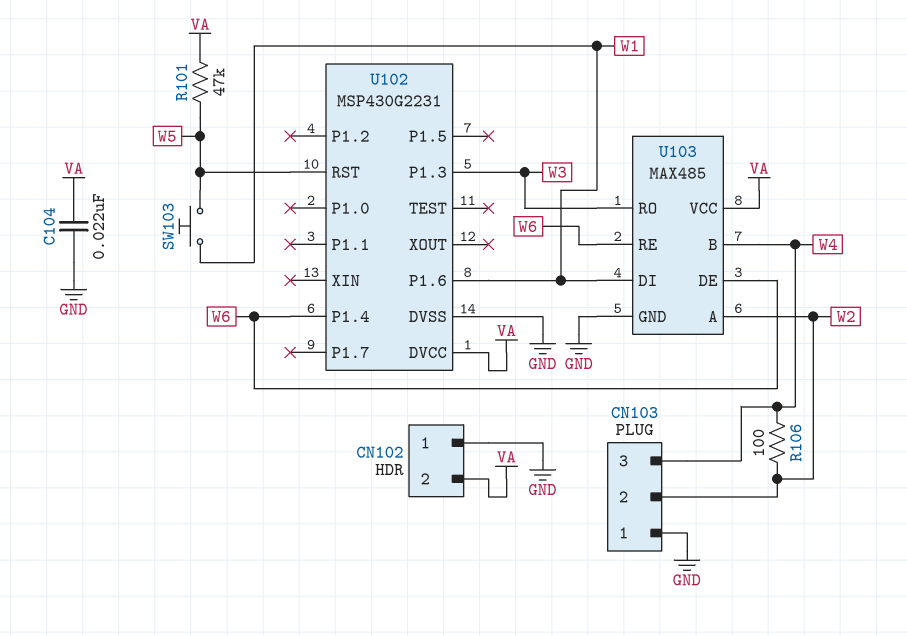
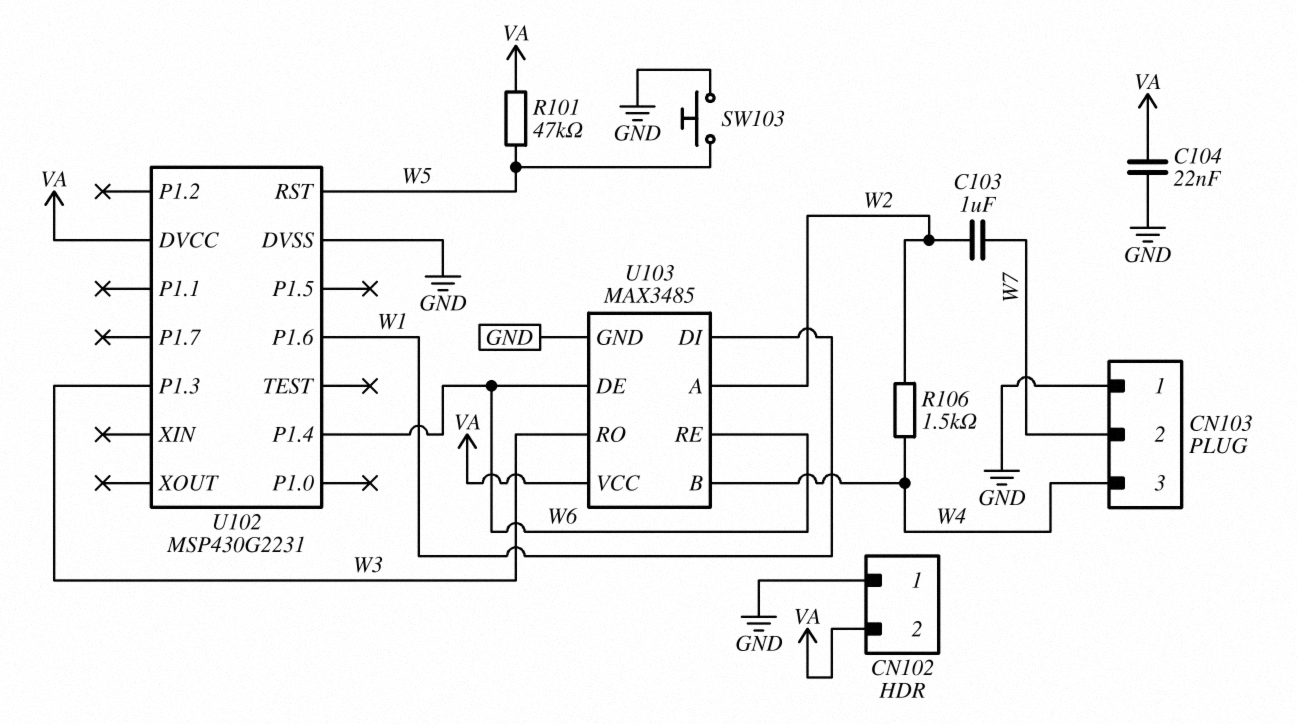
C103: none -> 1uF (W2, W7)
CN103 pin 2: W2 -> W7
R106: 100 (W2, W4) -> 1.5k (W2, W4)
SW103: button (W1, W5) -> button (GND, W5)
U103: MAX485 -> MAX3485

